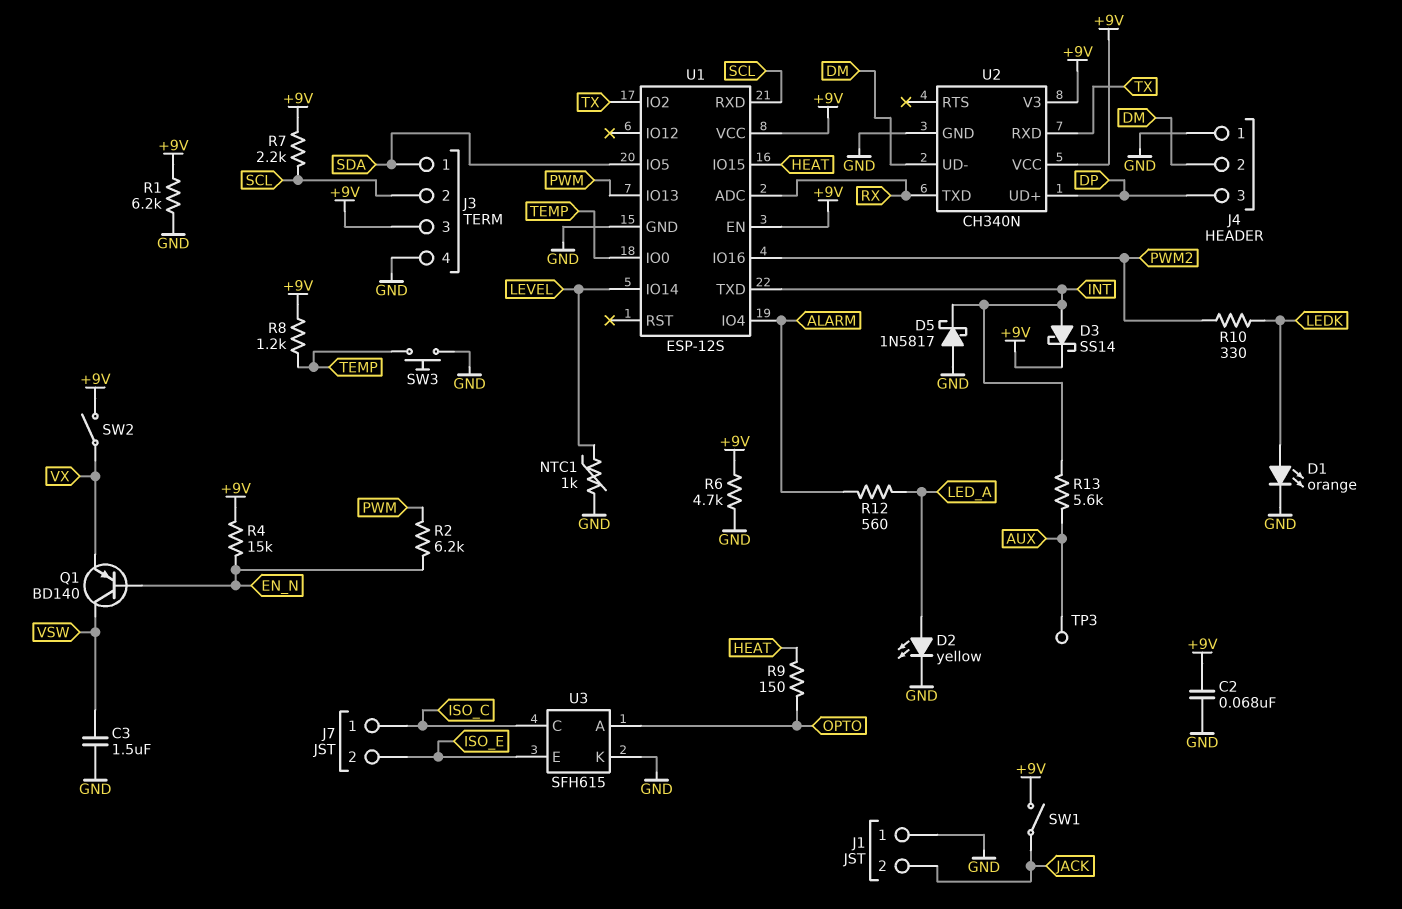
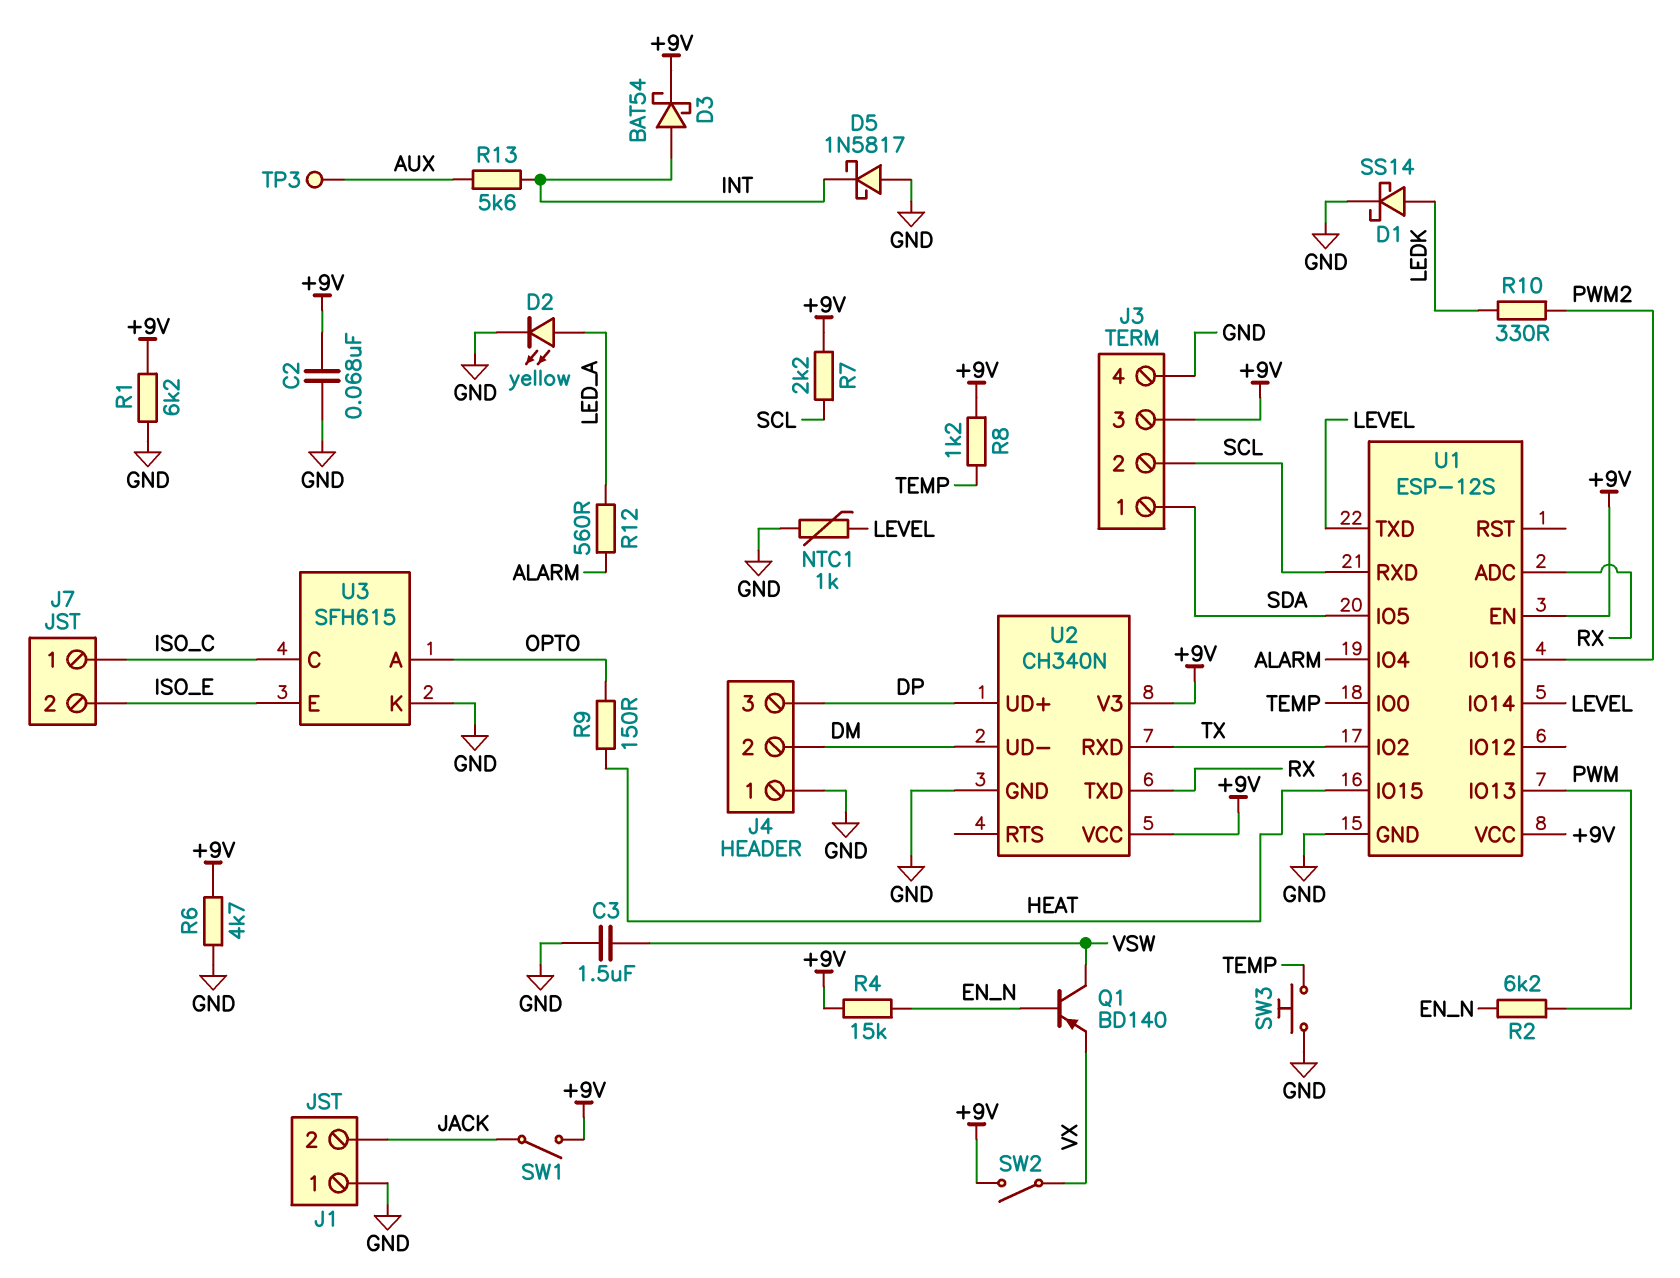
D1: LED orange (A LEDK, K GND) -> schottky SS14 (A LEDK, K GND)
D3: schottky SS14 (A INT, K +9V) -> schottky BAT54 (A INT, K +9V)
U1 pin TXD: INT -> LEVEL

